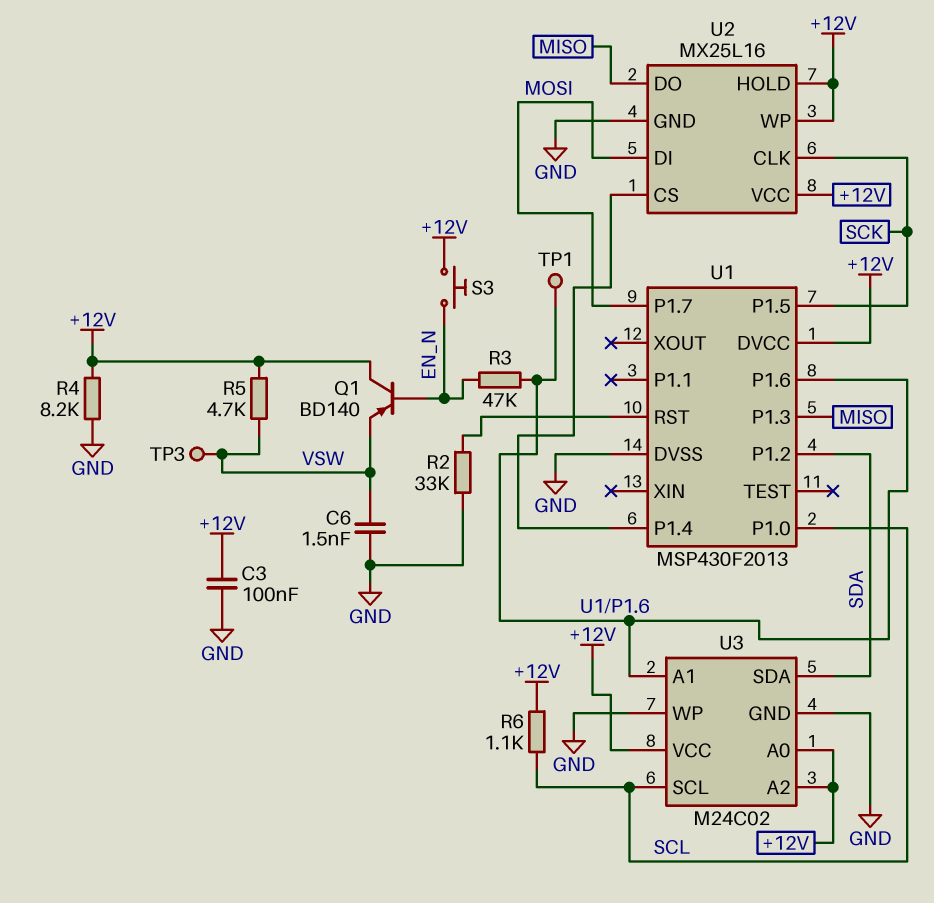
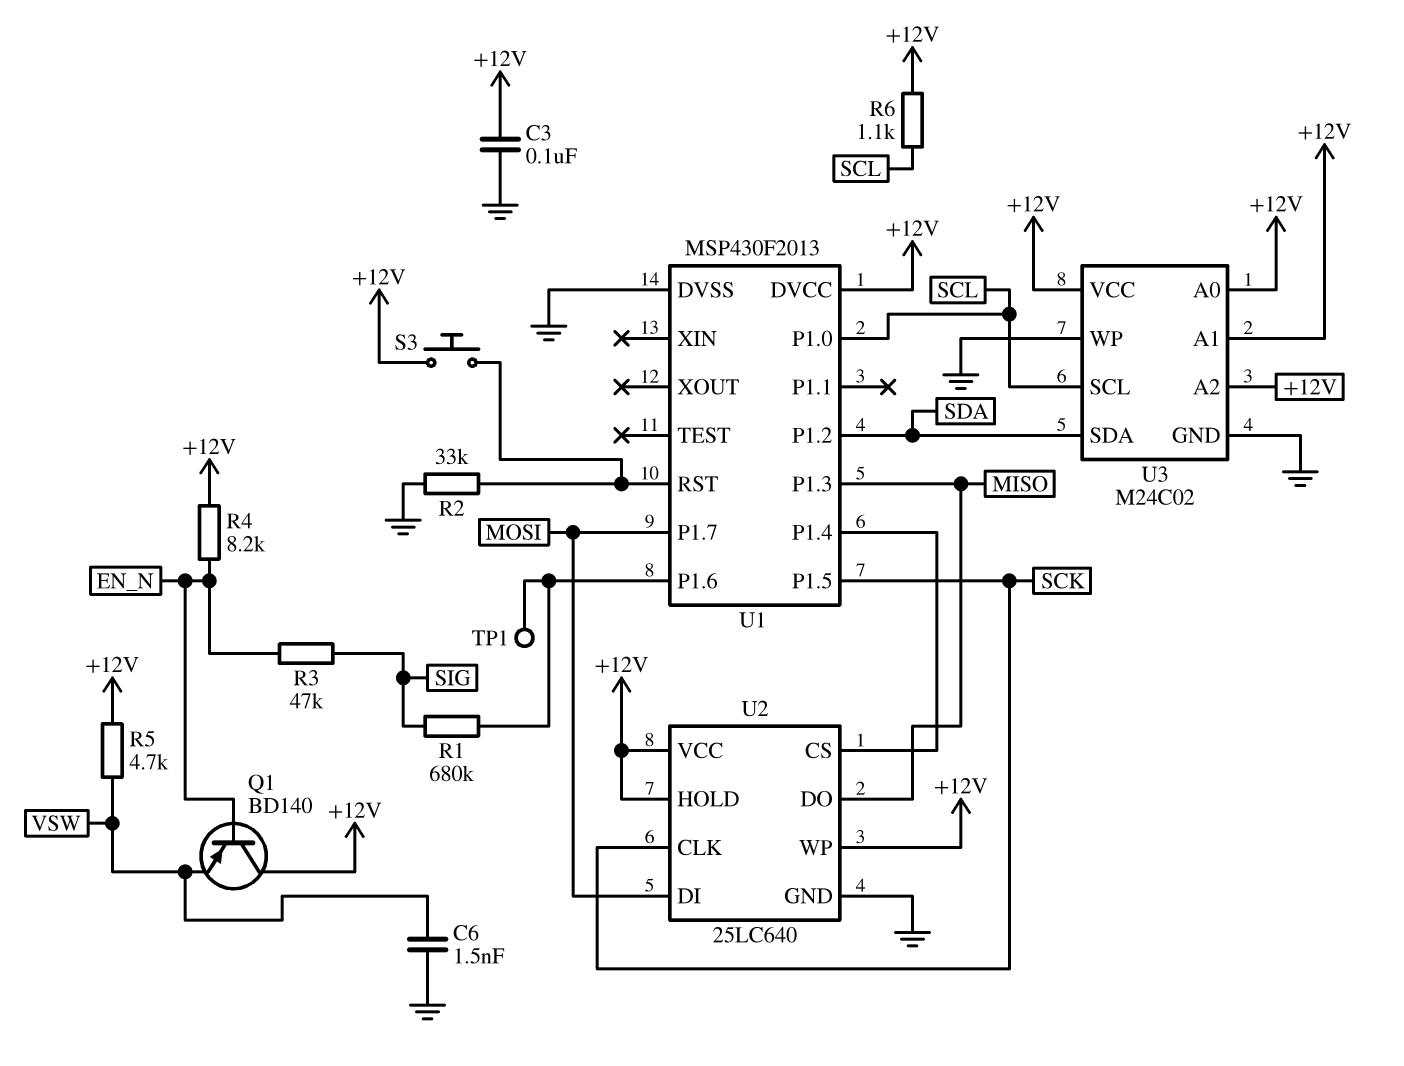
R1: none -> 680k (SIG, U1/P1.6)
R3: 47k (EN_N, U1/P1.6) -> 47k (EN_N, SIG)
R4: 8.2k (+12V, GND) -> 8.2k (+12V, EN_N)
S3: button (+12V, EN_N) -> button (+12V, U1/RST)
TP3: test point (VSW) -> none
U2: MX25L16 -> 25LC640
U3 pin A1: U1/P1.6 -> +12V

